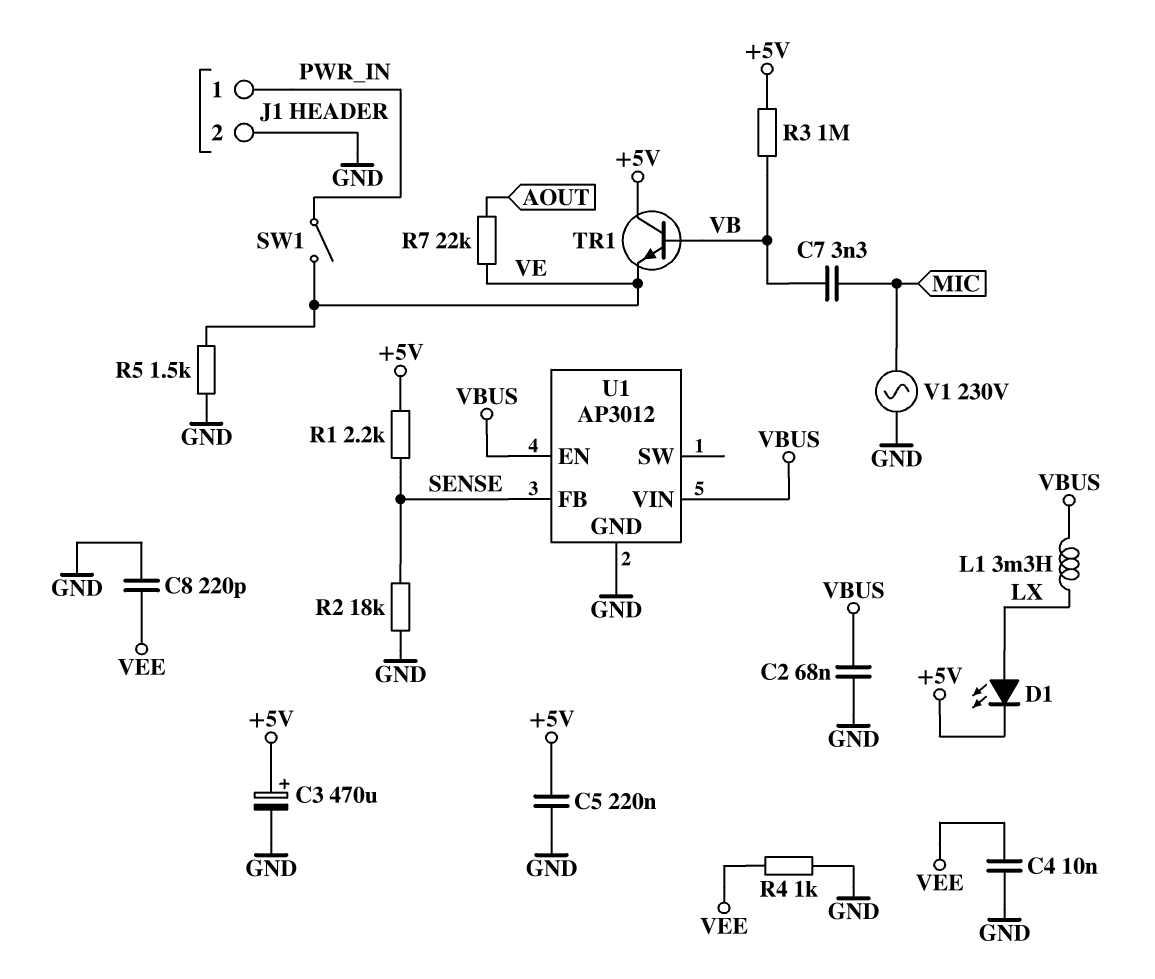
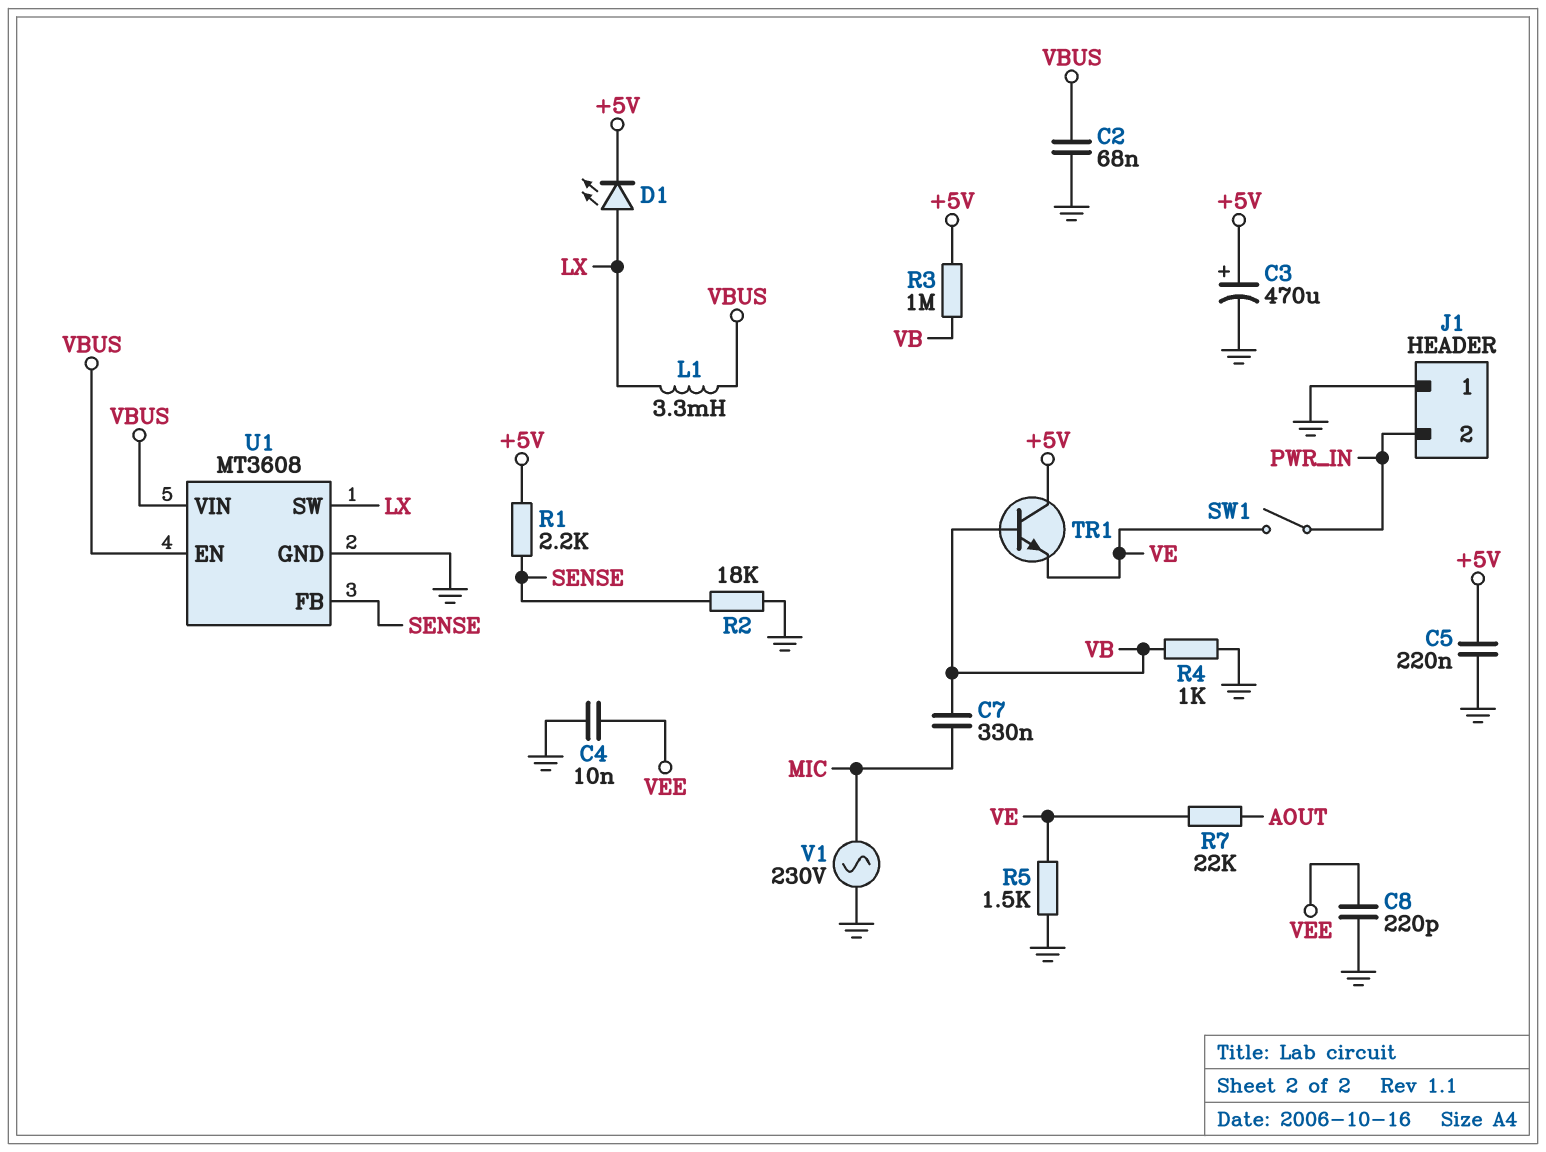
C7: 3.3nF (MIC, VB) -> 330nF (MIC, VB)
J1 pin 1: PWR_IN -> GND
J1 pin 2: GND -> PWR_IN
R4: 1k (GND, VEE) -> 1k (GND, VB)
U1: AP3012 -> MT3608
U1 pin SW: none -> LX

